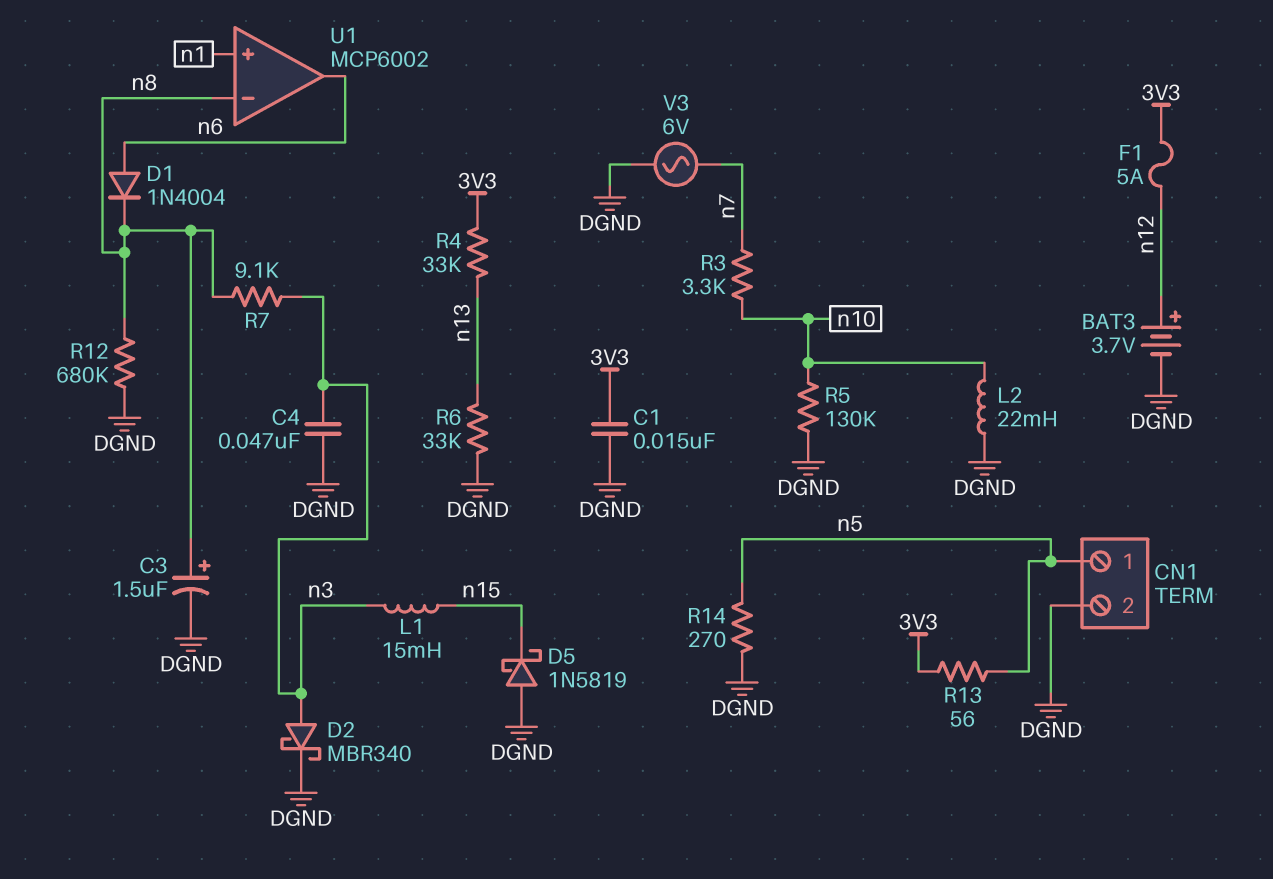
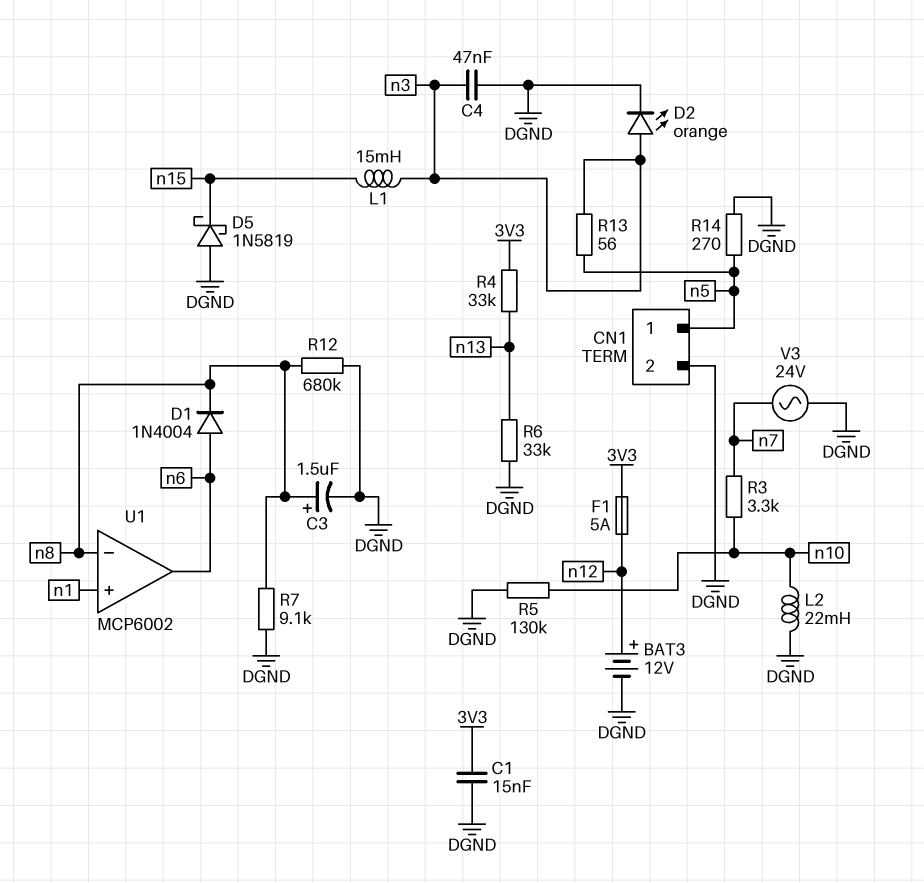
BAT3: 3.7V (plus n12, minus DGND) -> 12V (plus n12, minus DGND)
D2: schottky MBR340 (A n3, K DGND) -> LED orange (A n3, K DGND)
R7: 9.1k (n3, n8) -> 9.1k (DGND, n8)
R13: 56 (3V3, n5) -> 56 (n3, n5)
V3: AC 6V (DGND, n7) -> AC 24V (DGND, n7)

